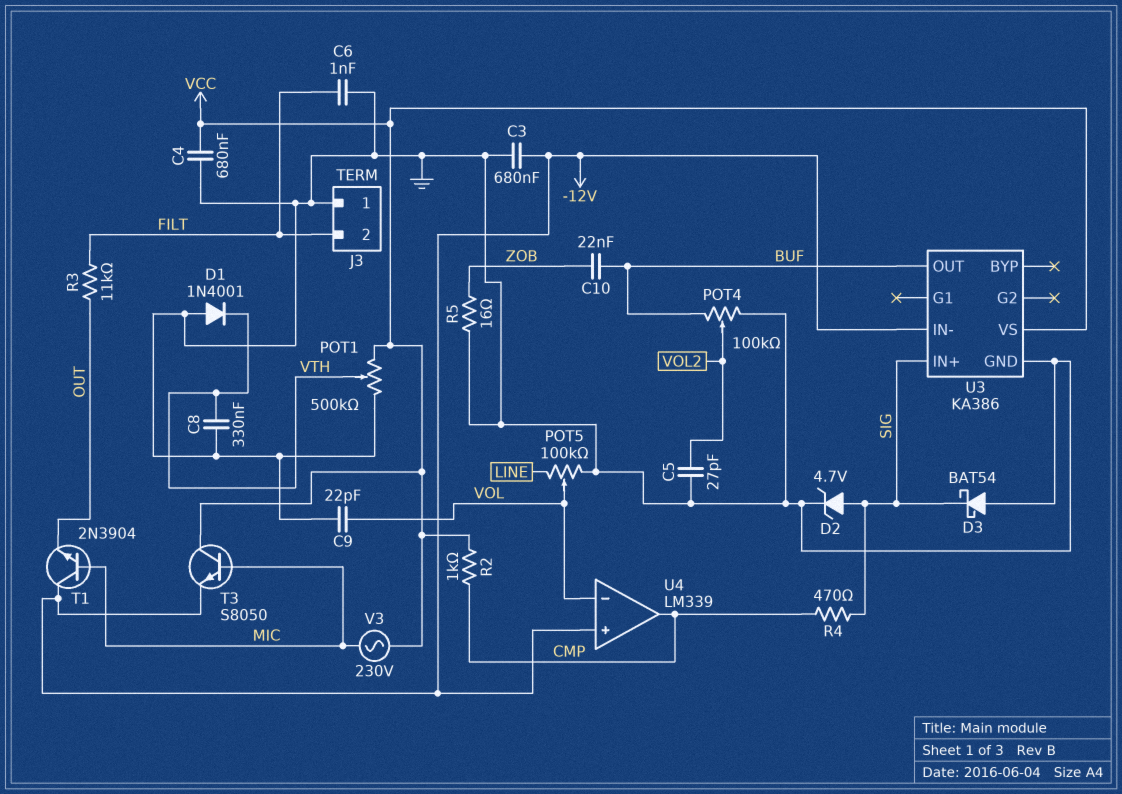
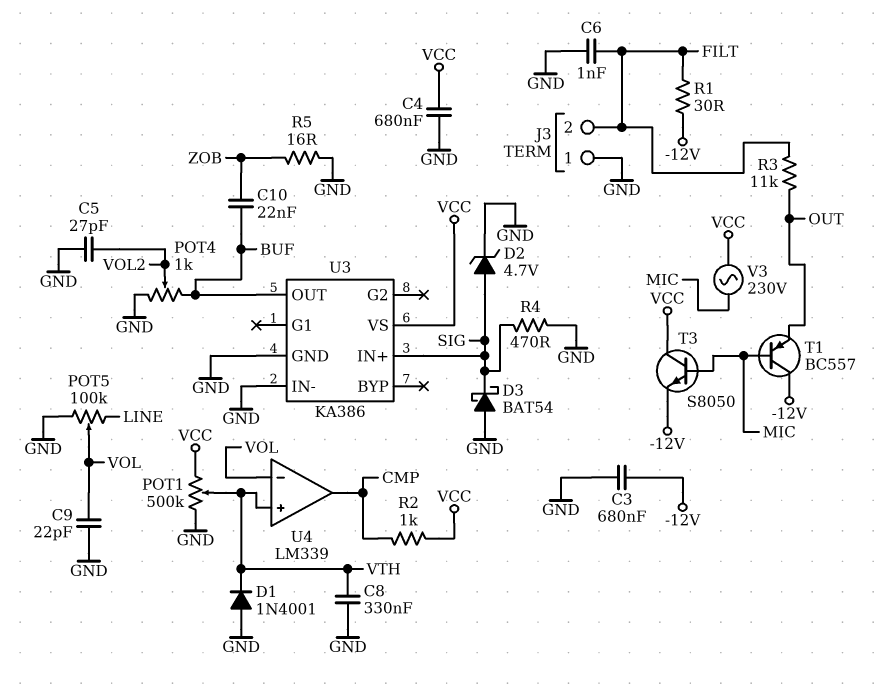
POT4: 100k (BUF, GND, wiper VOL2) -> 1k (BUF, GND, wiper VOL2)
R1: none -> 30 (-12V, FILT)
R4: 470 (CMP, SIG) -> 470 (GND, SIG)
T1: NPN 2N3904 (B MIC, C -12V, E OUT) -> PNP BC557 (B MIC, C -12V, E OUT)
U3 pin IN-: -12V -> GND
U4 pin in+: -12V -> VTH

